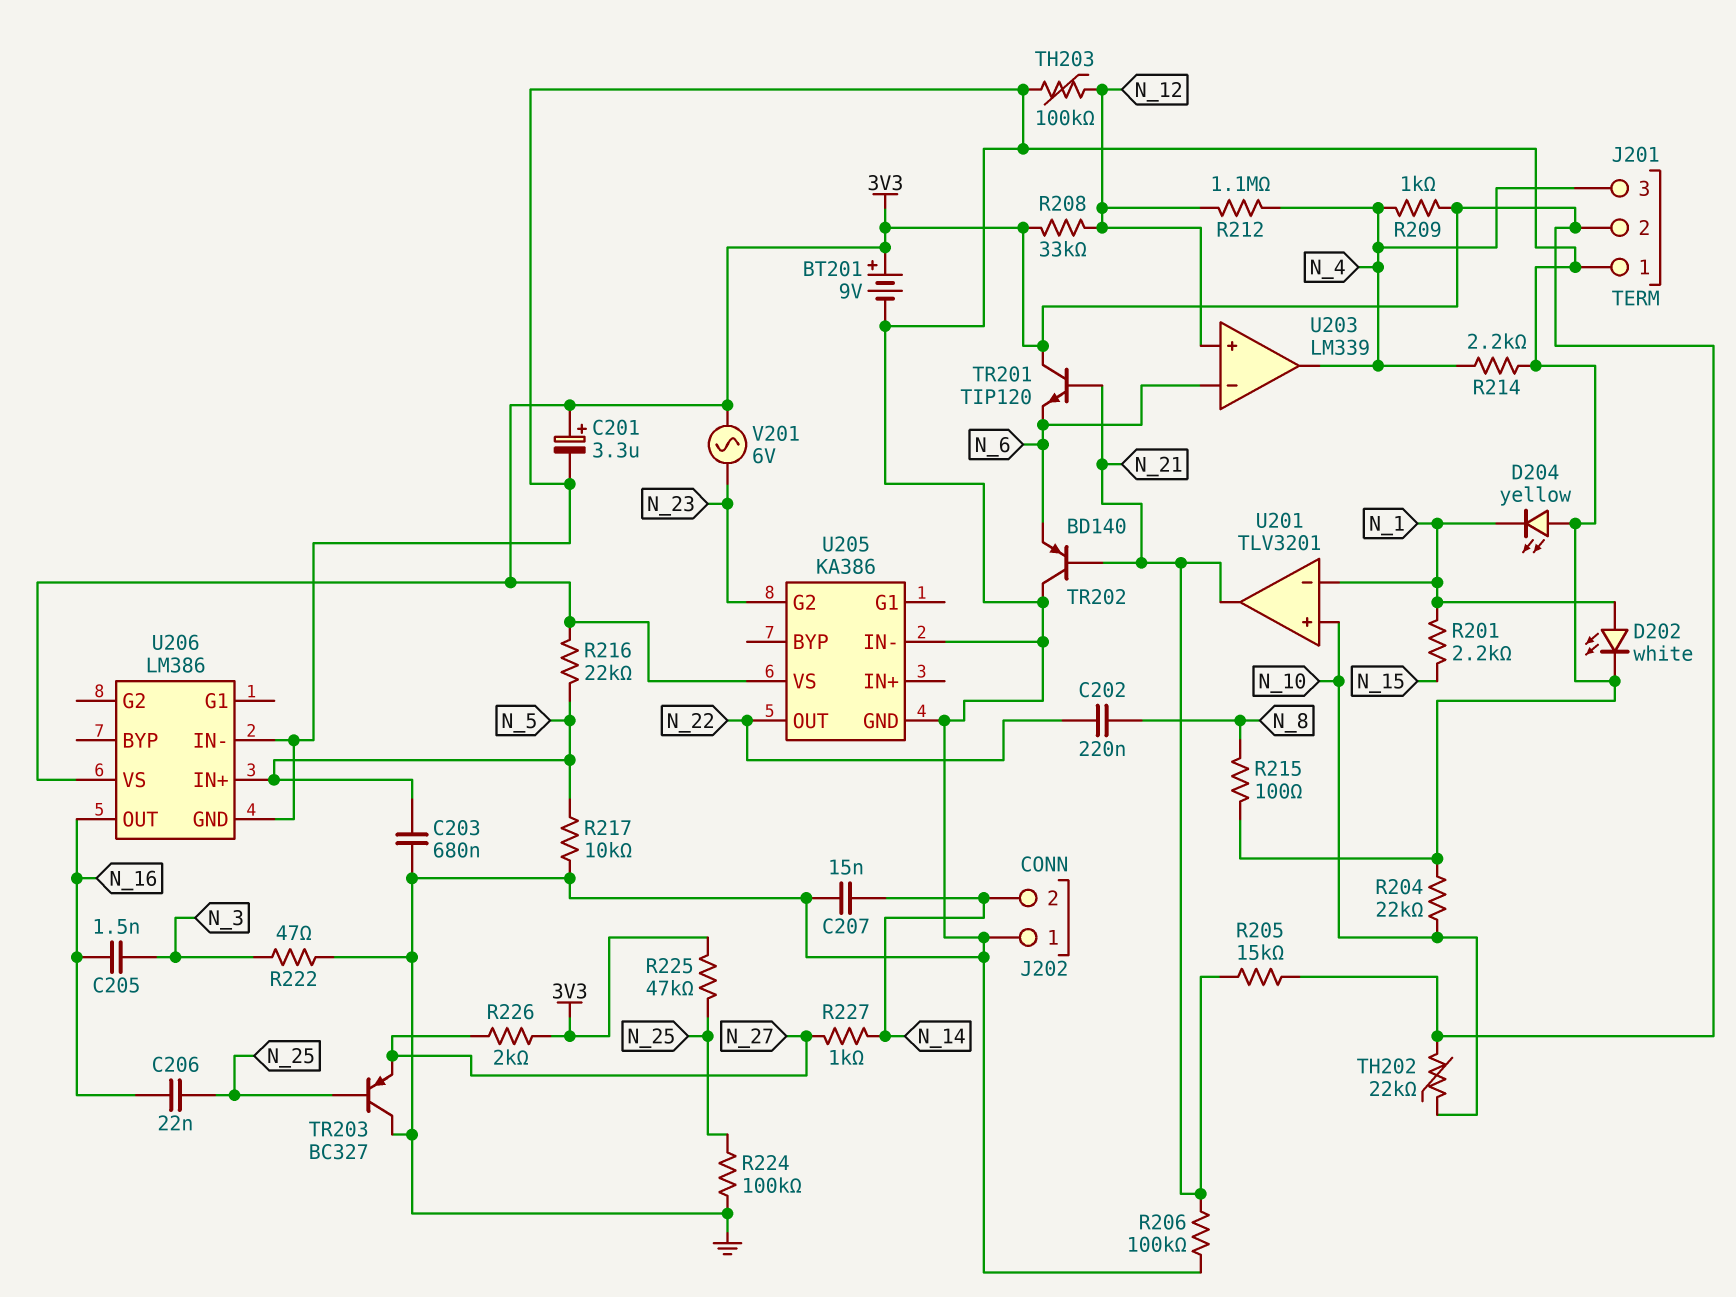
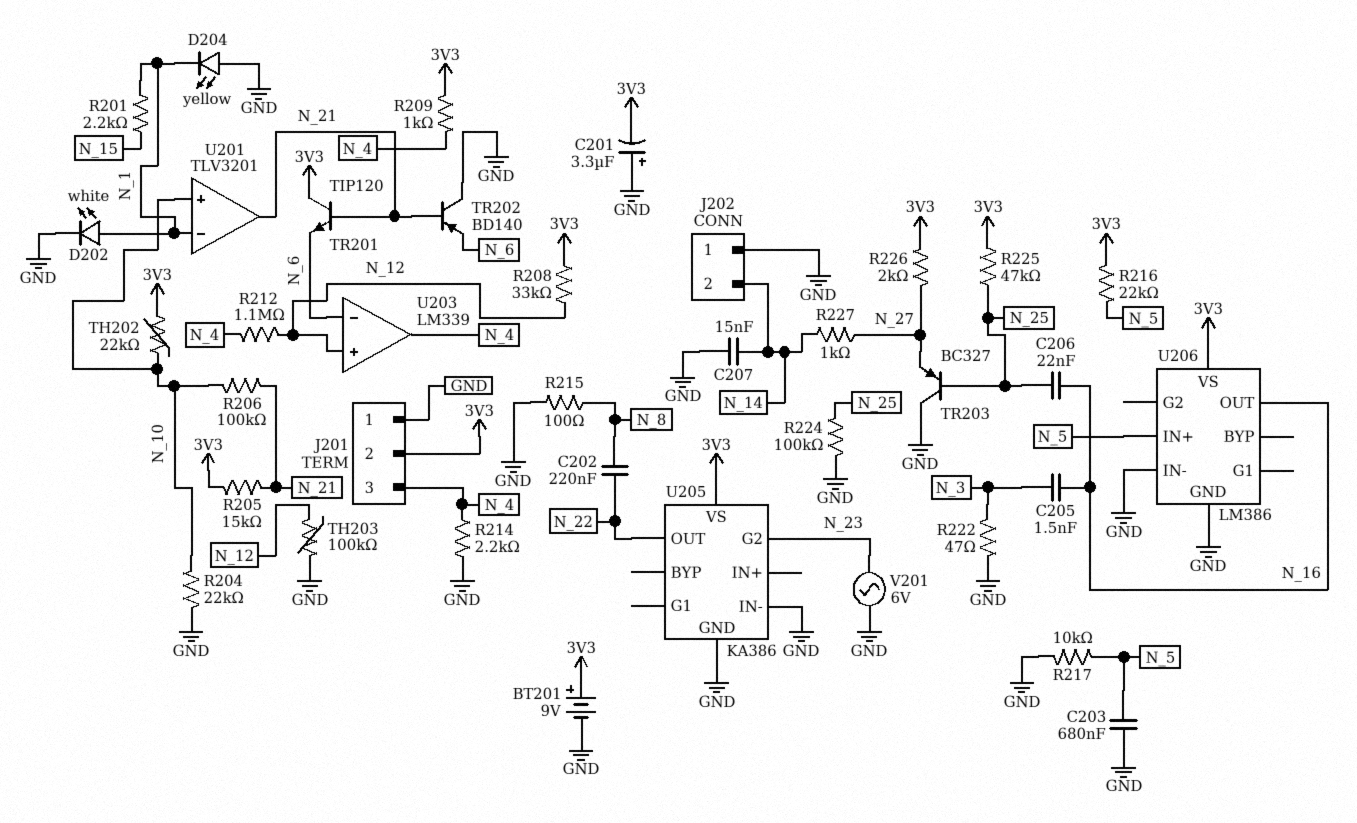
C201: 3.3uF (plus 3V3, minus GND) -> 3.3uF (plus GND, minus 3V3)
R206: 100k (GND, N_21) -> 100k (N_10, N_21)
V201: AC 6V (3V3, N_23) -> AC 6V (GND, N_23)

